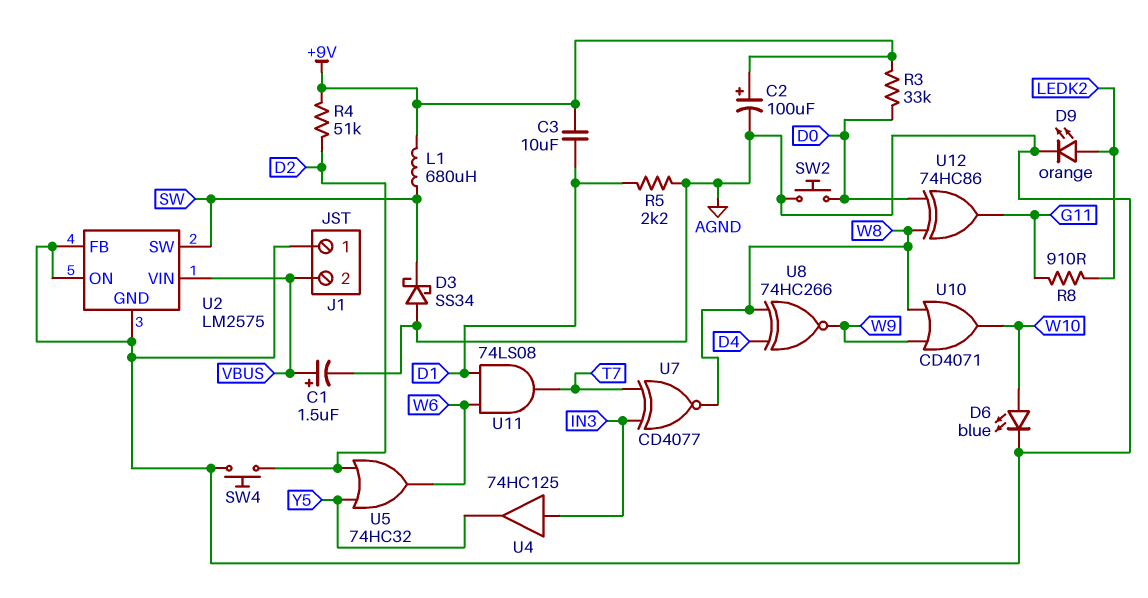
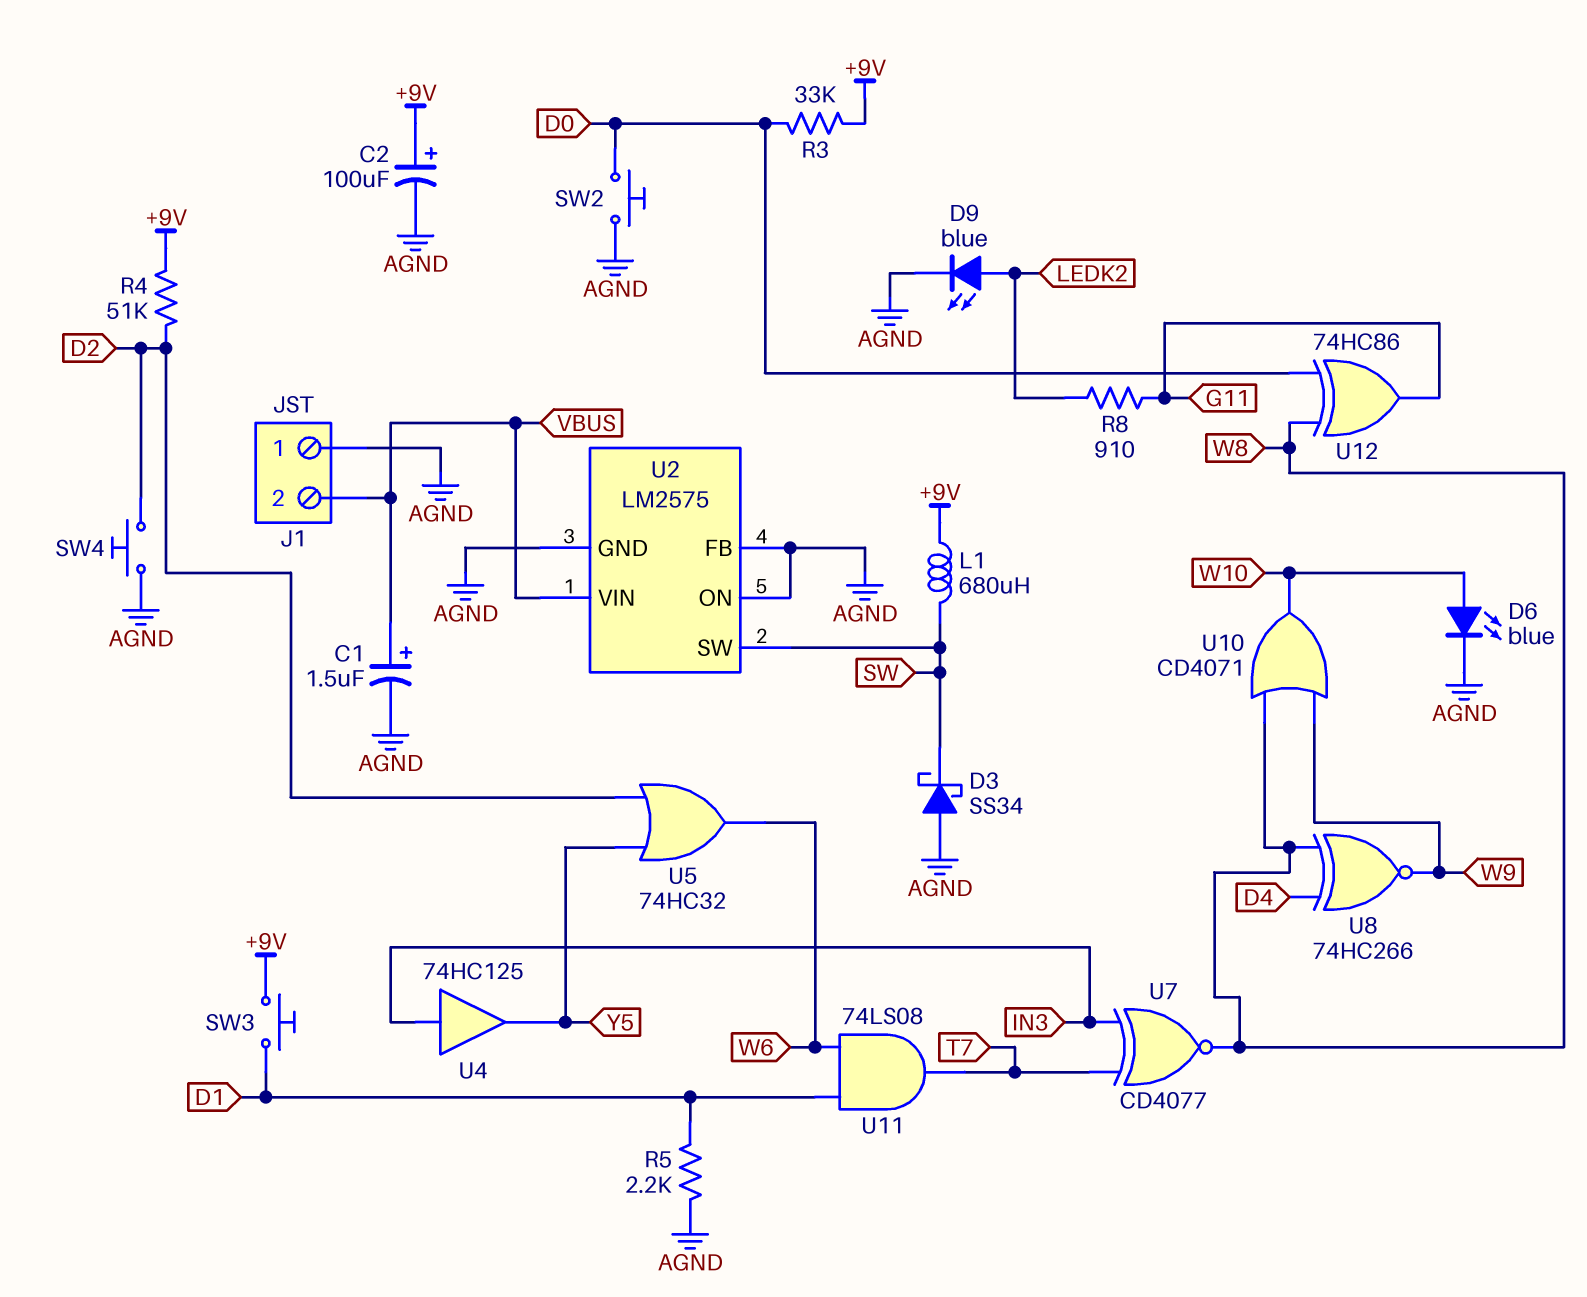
C3: 10uF (+9V, D1) -> none
D9: LED orange (A LEDK2, K AGND) -> LED blue (A LEDK2, K AGND)
SW3: none -> button (+9V, D1)

